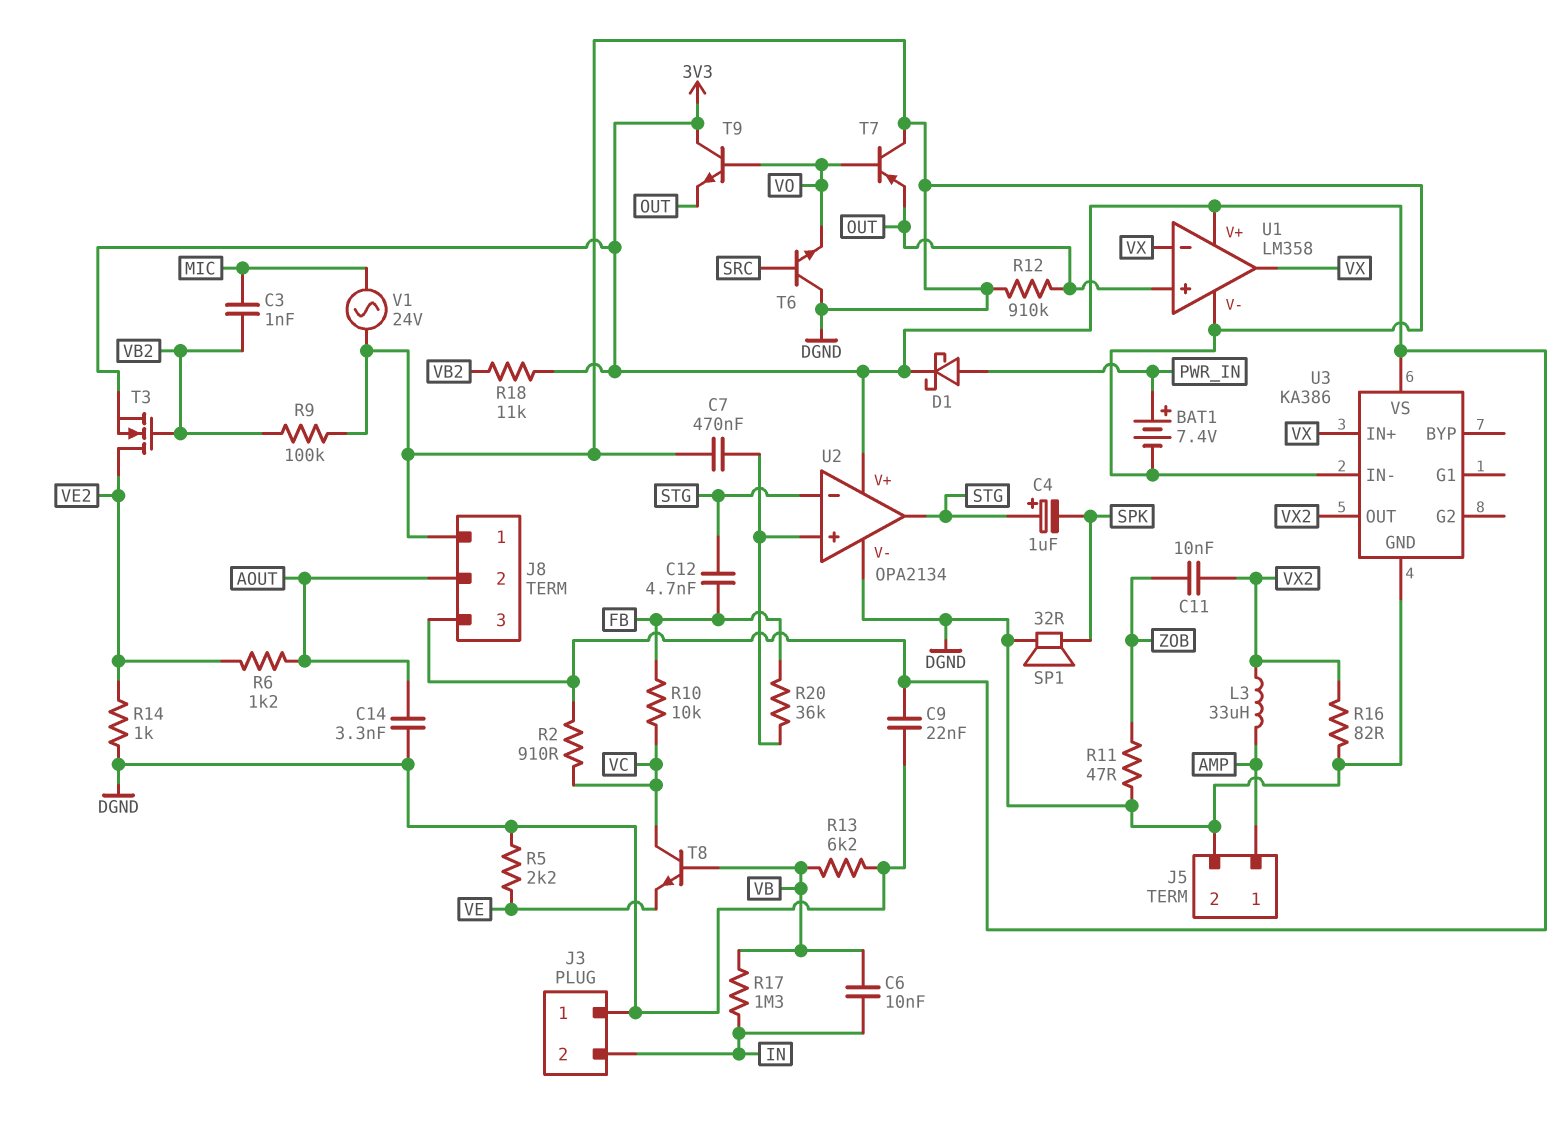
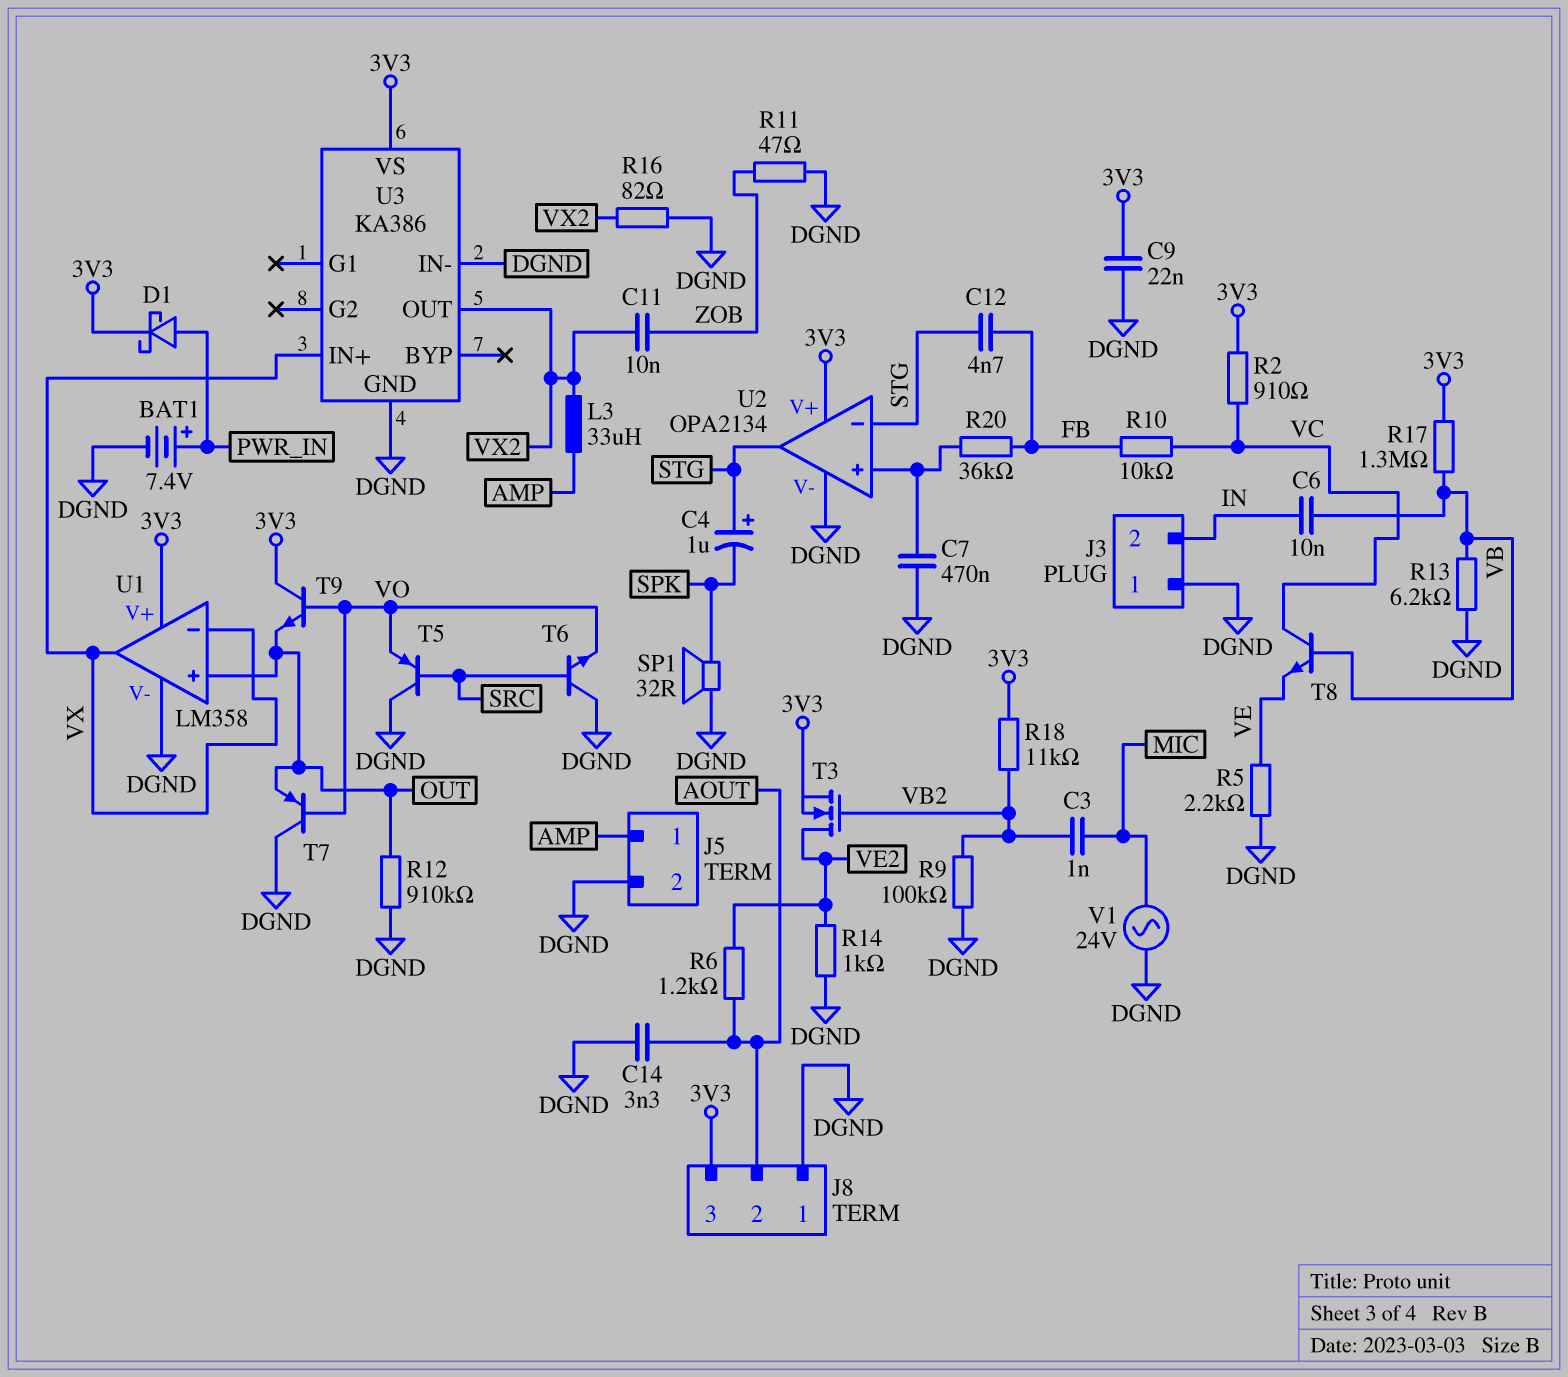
R17: 1.3M (IN, VB) -> 1.3M (3V3, VB)
T5: none -> PNP (B SRC, C DGND, E VO)

